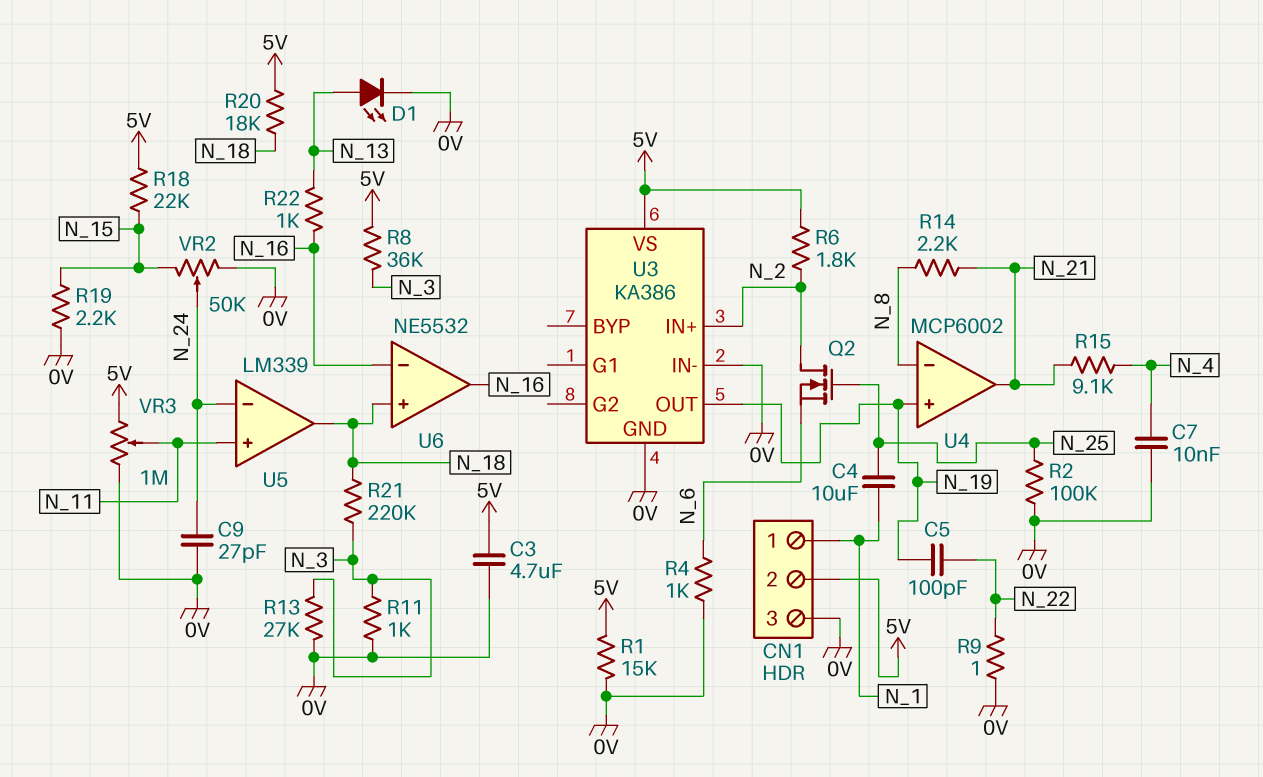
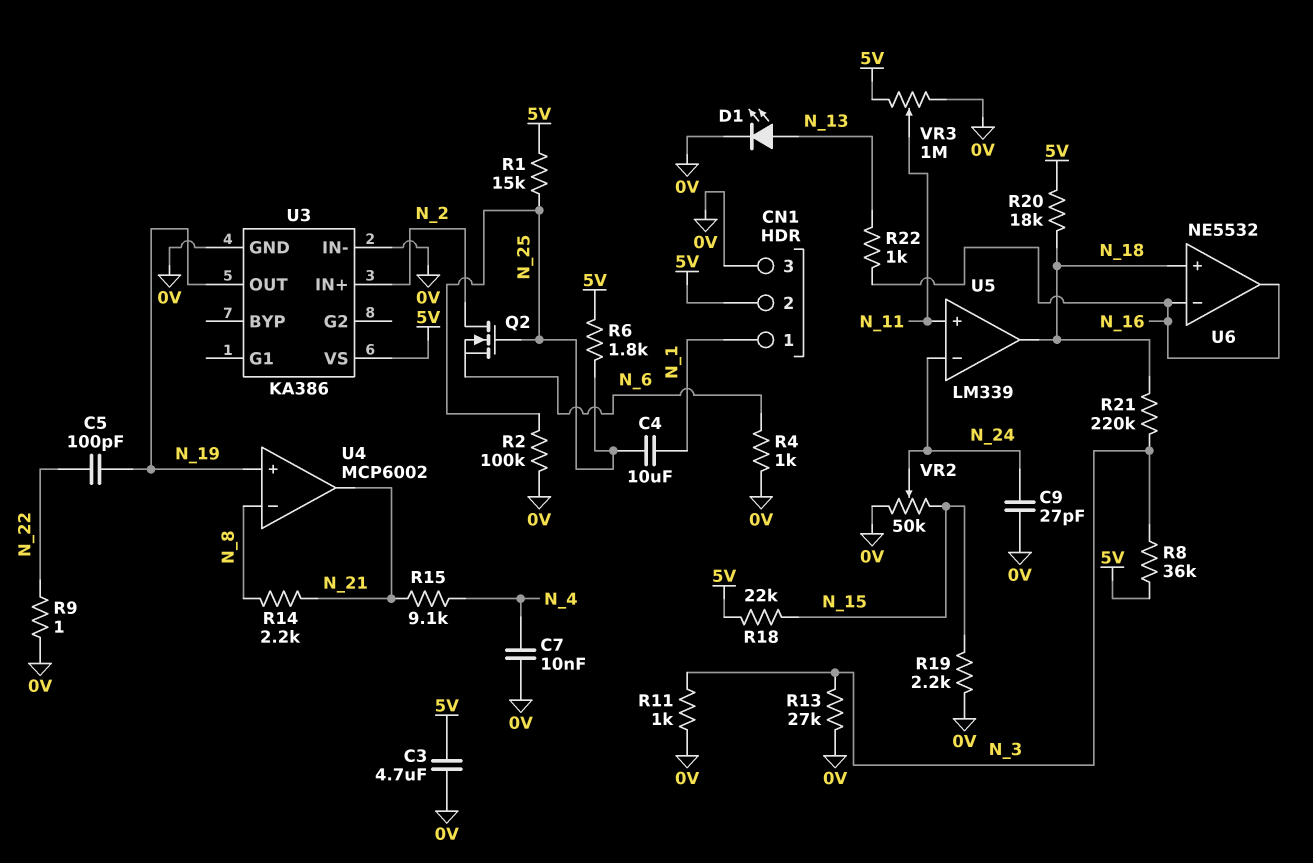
R1: 15k (0V, 5V) -> 15k (5V, N_25)
R6: 1.8k (5V, N_2) -> 1.8k (5V, N_25)

